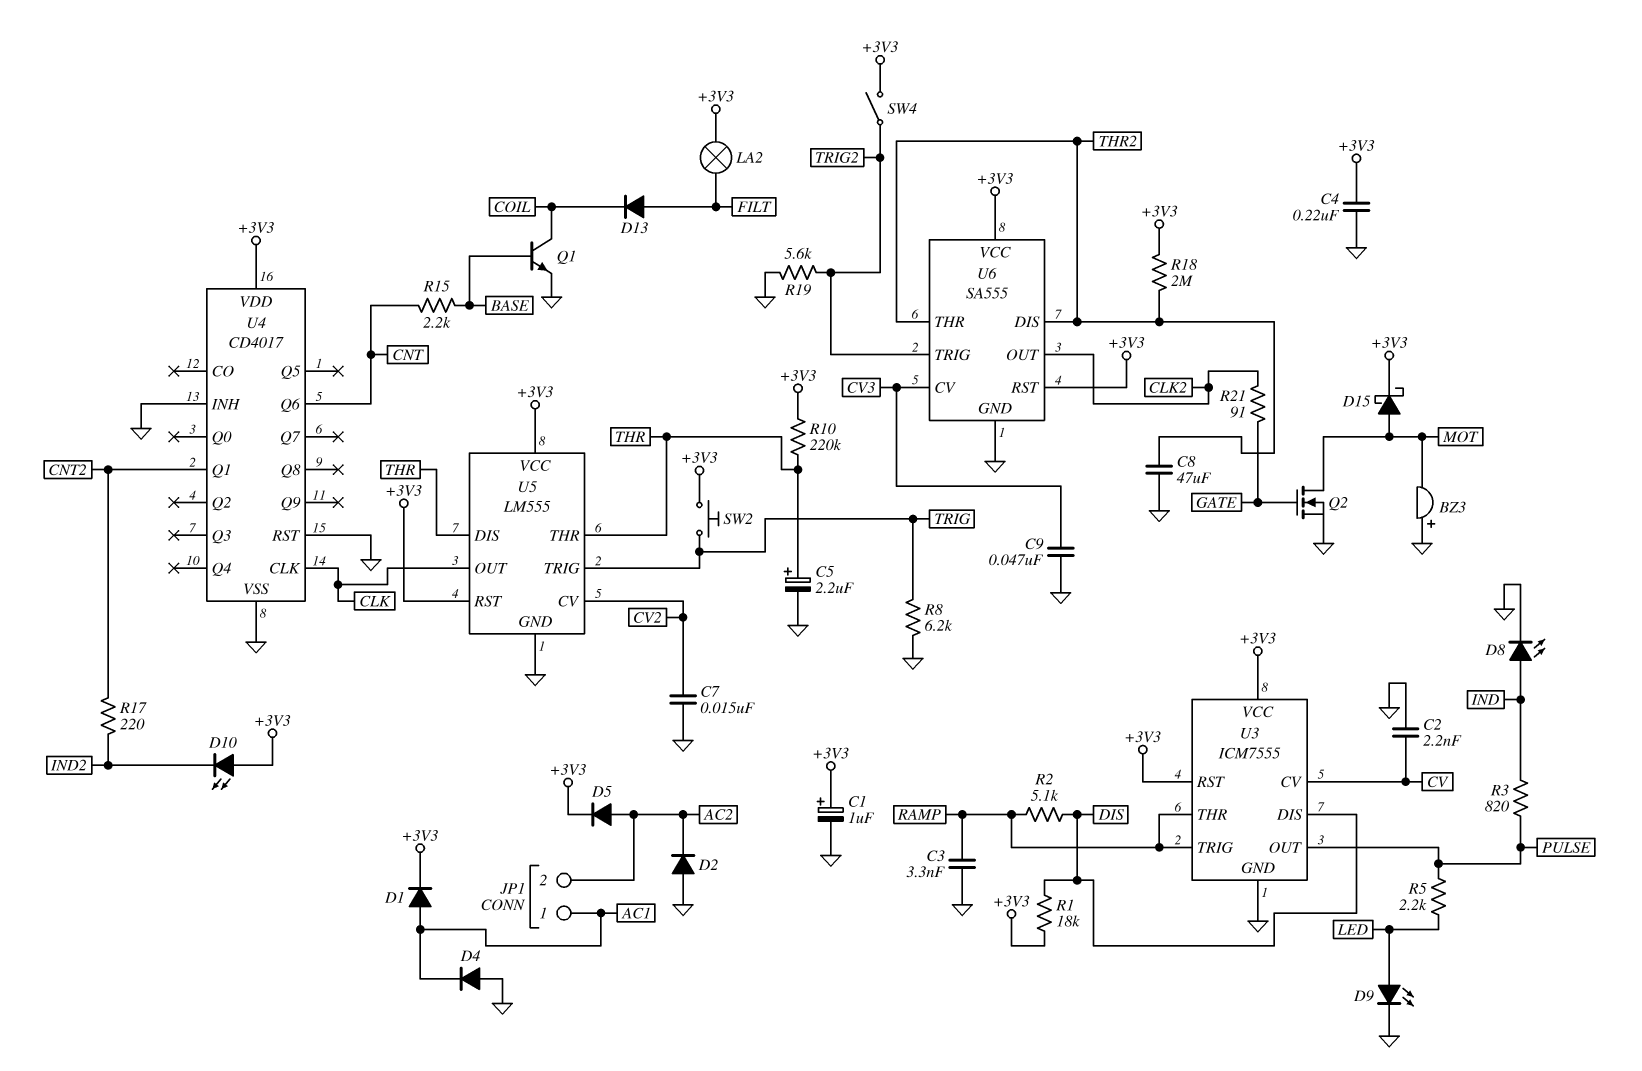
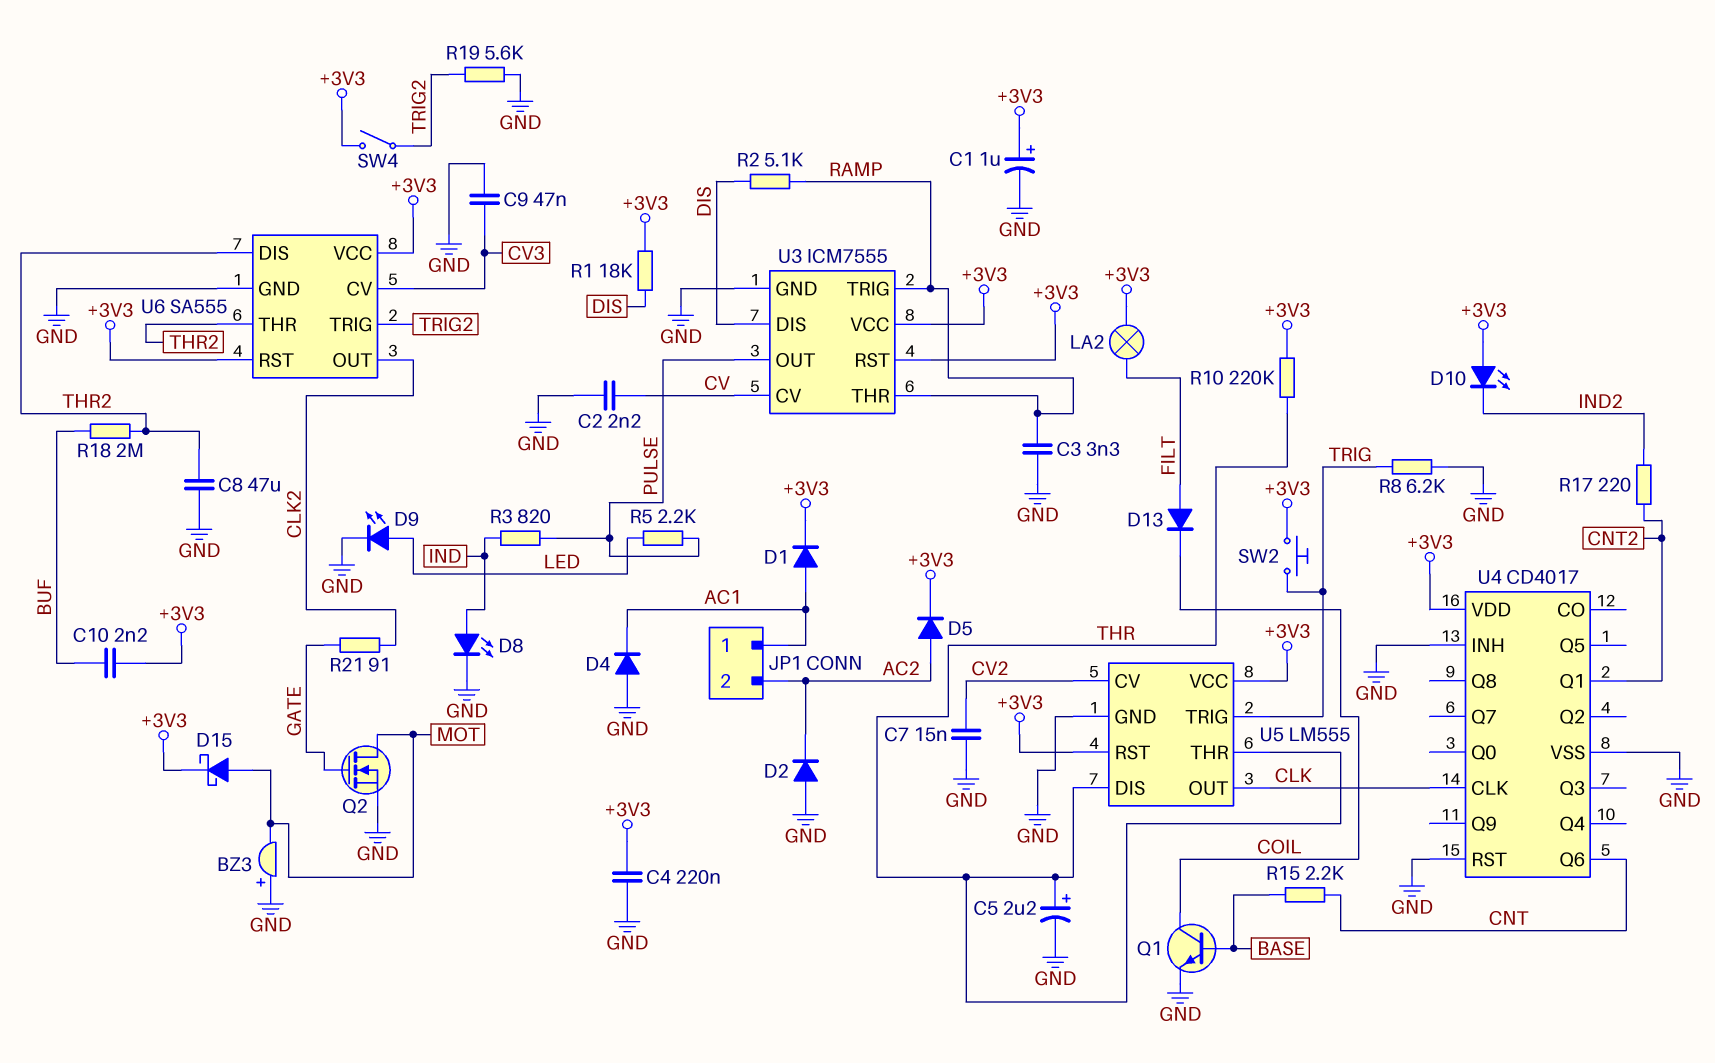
C10: none -> 2.2nF (+3V3, BUF)
R18: 2M (+3V3, THR2) -> 2M (BUF, THR2)

